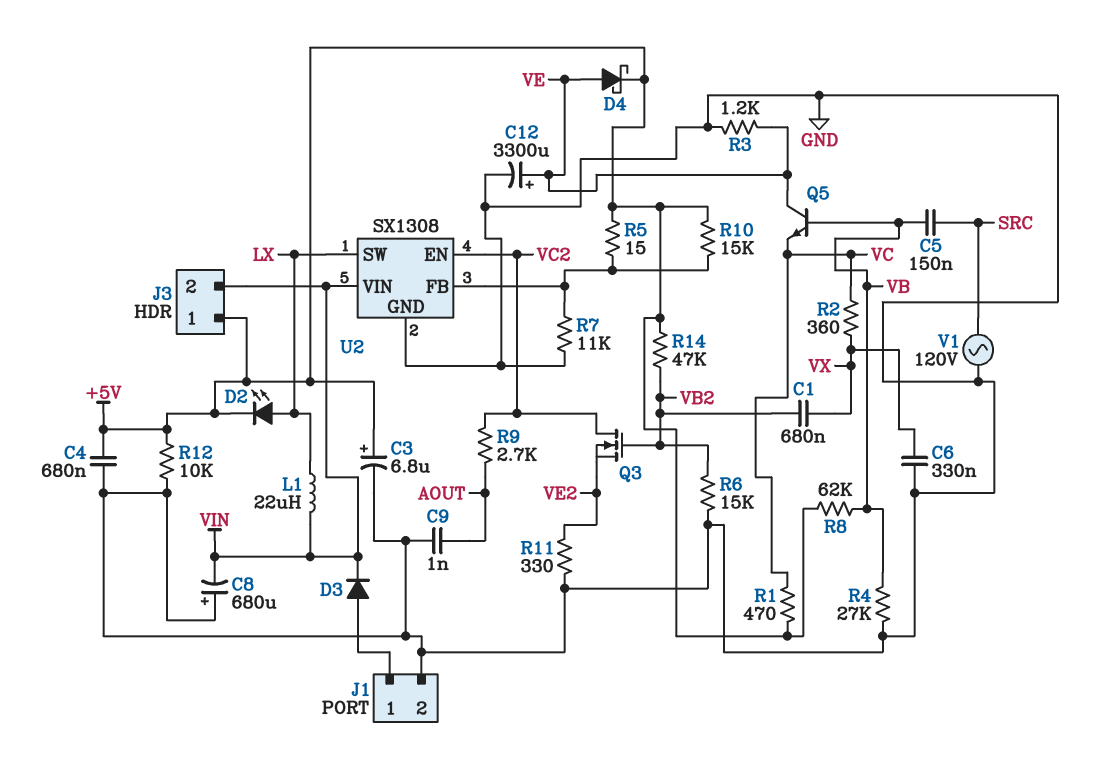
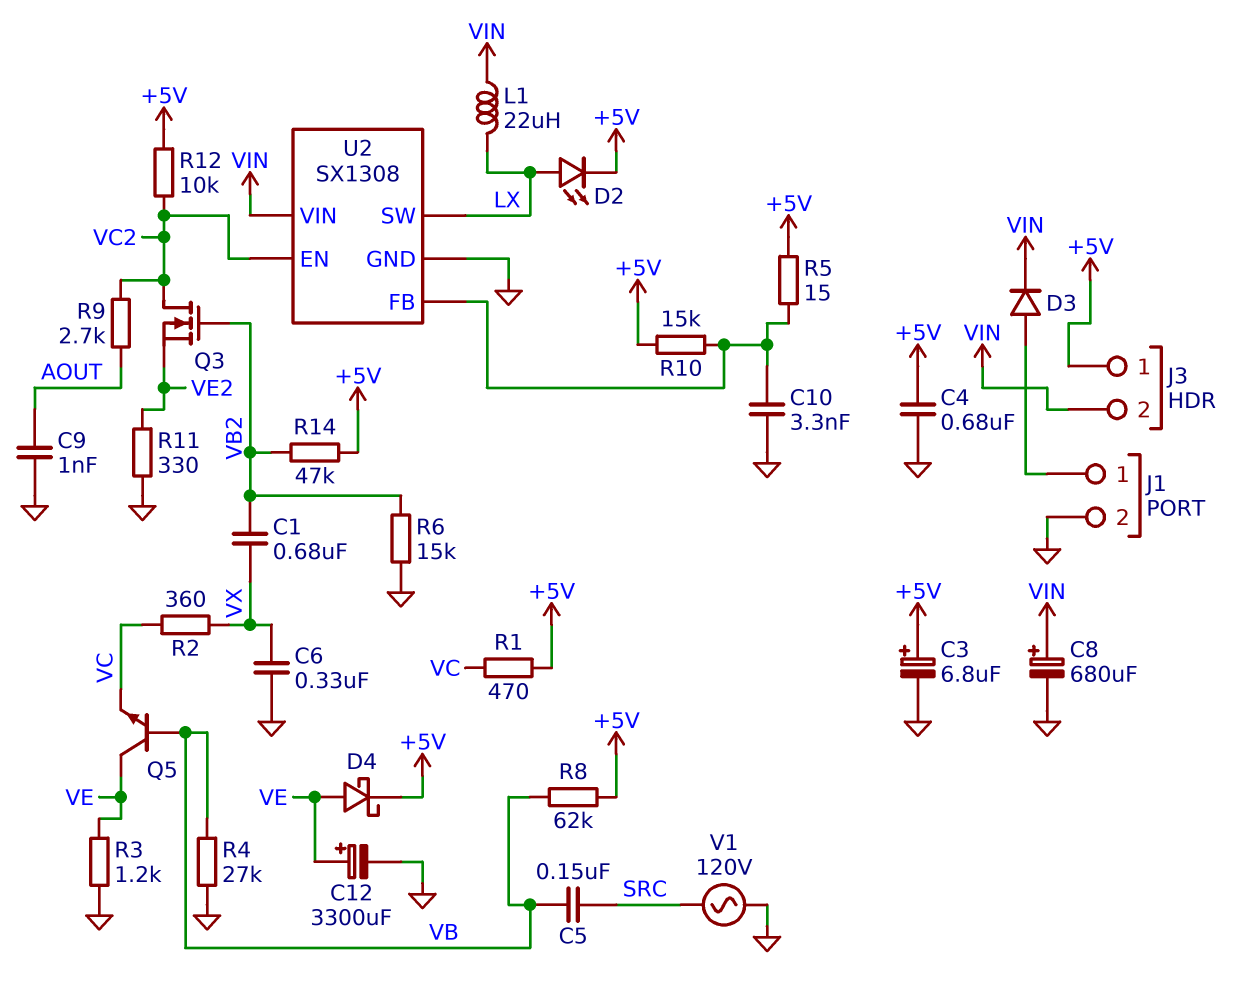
C8: 680uF (plus GND, minus VIN) -> 680uF (plus VIN, minus GND)
C10: none -> 3.3nF (GND, U2/FB)
R7: 11k (GND, U2/FB) -> none
R12: 10k (+5V, GND) -> 10k (+5V, VC2)

